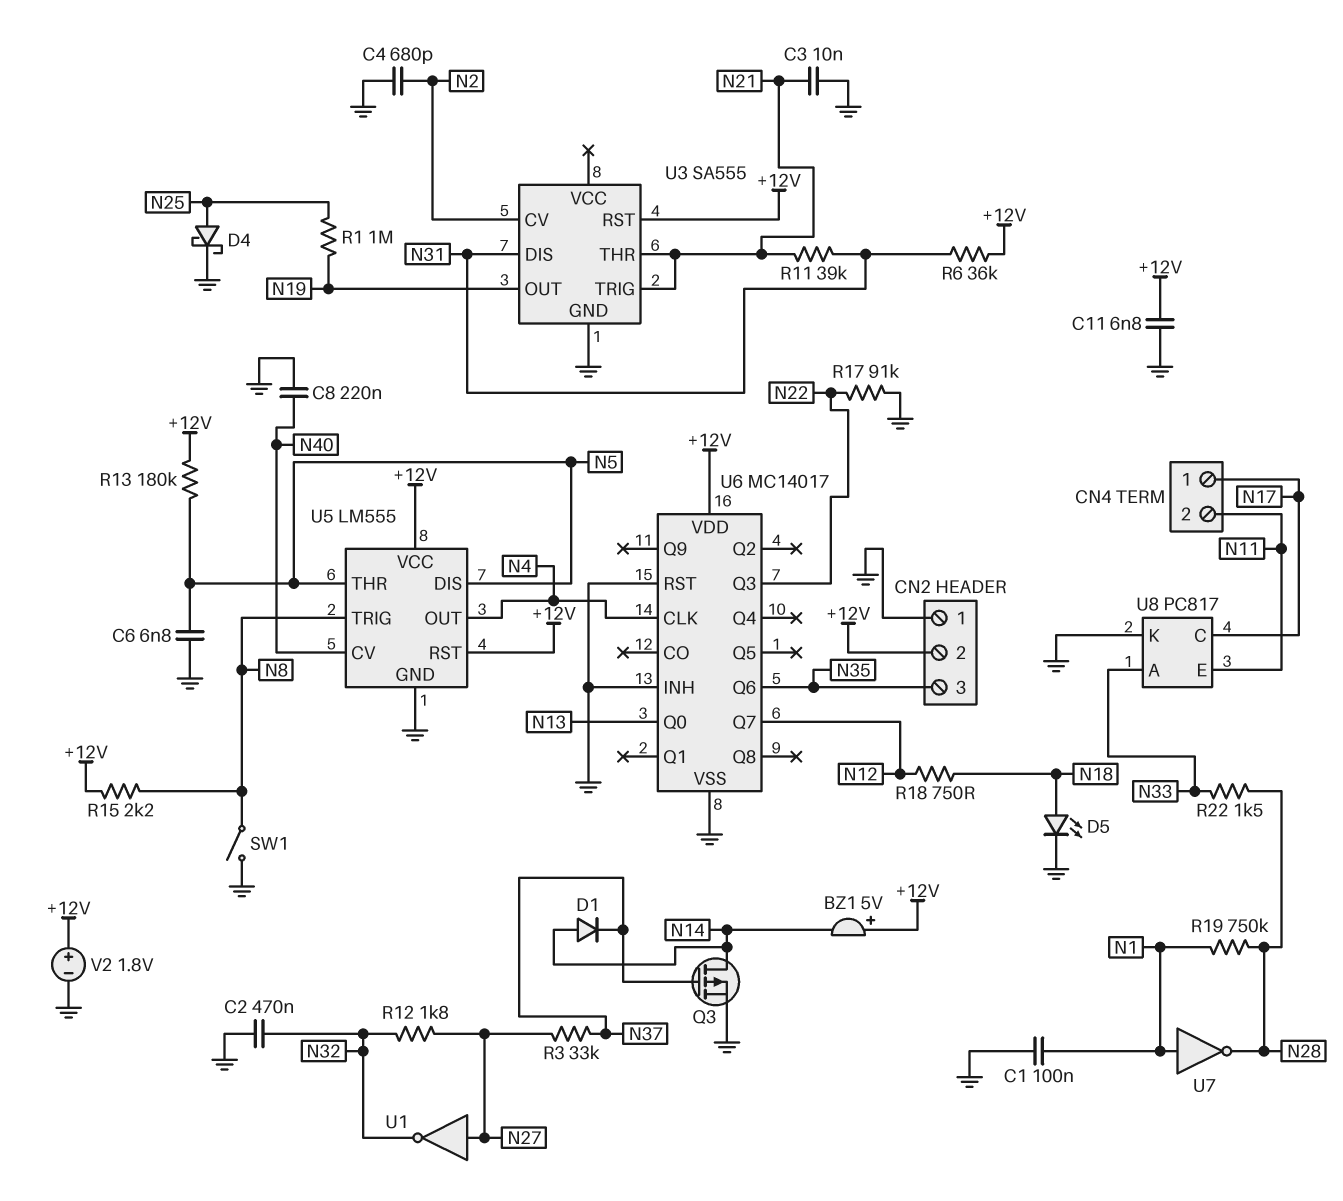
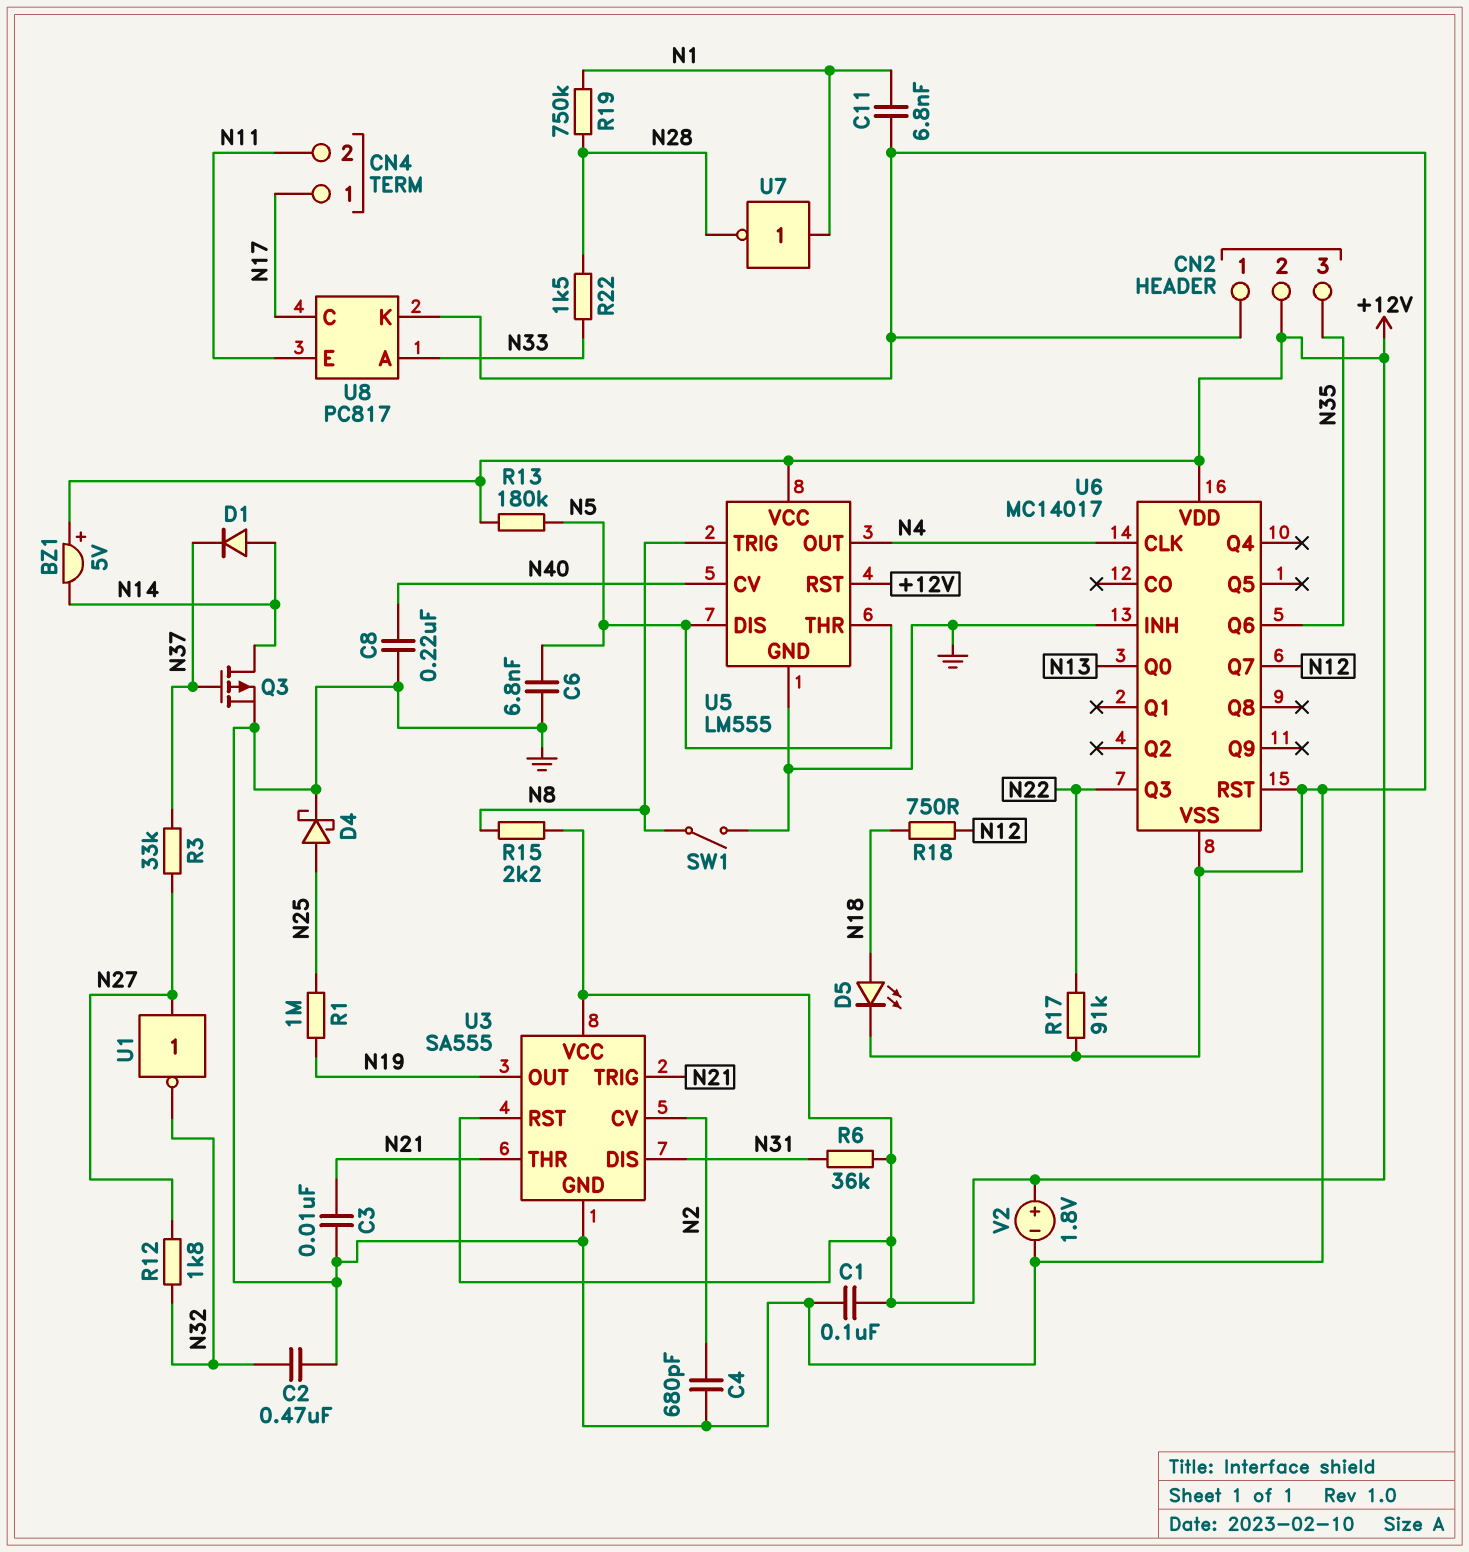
C1: 100nF (GND, N1) -> 100nF (+12V, GND)
C11: 6.8nF (+12V, GND) -> 6.8nF (GND, N1)
R11: 39k (N21, N31) -> none
U3 pin VCC: none -> +12V

